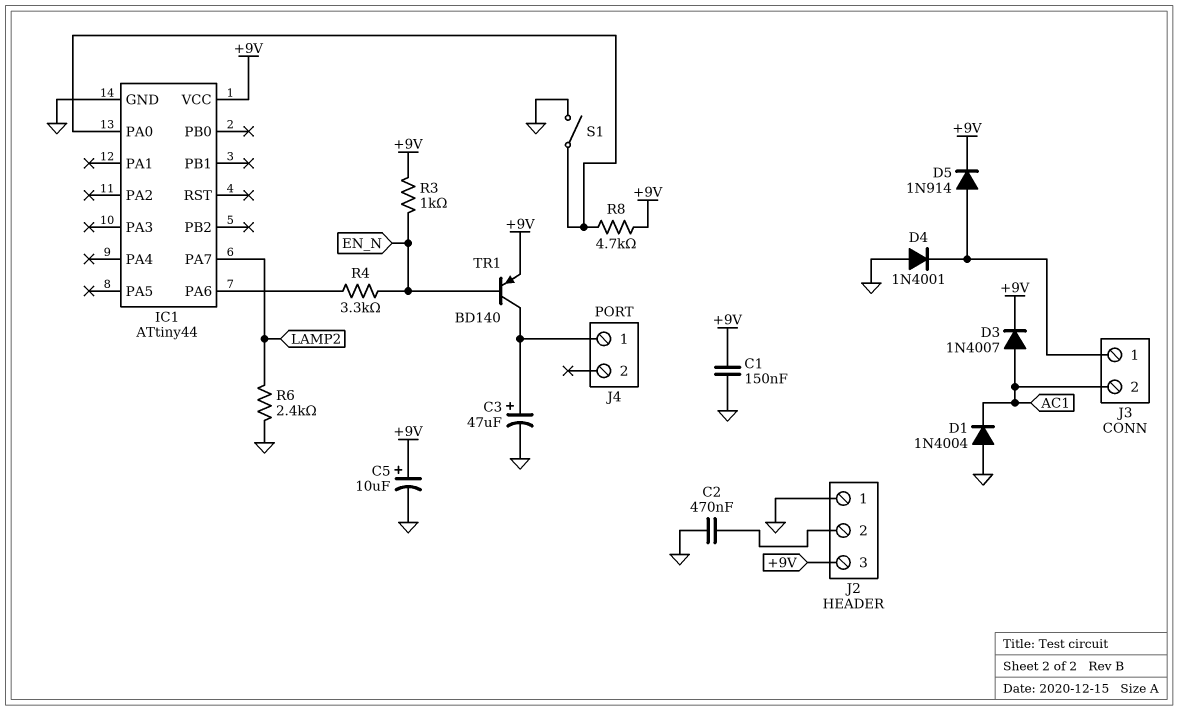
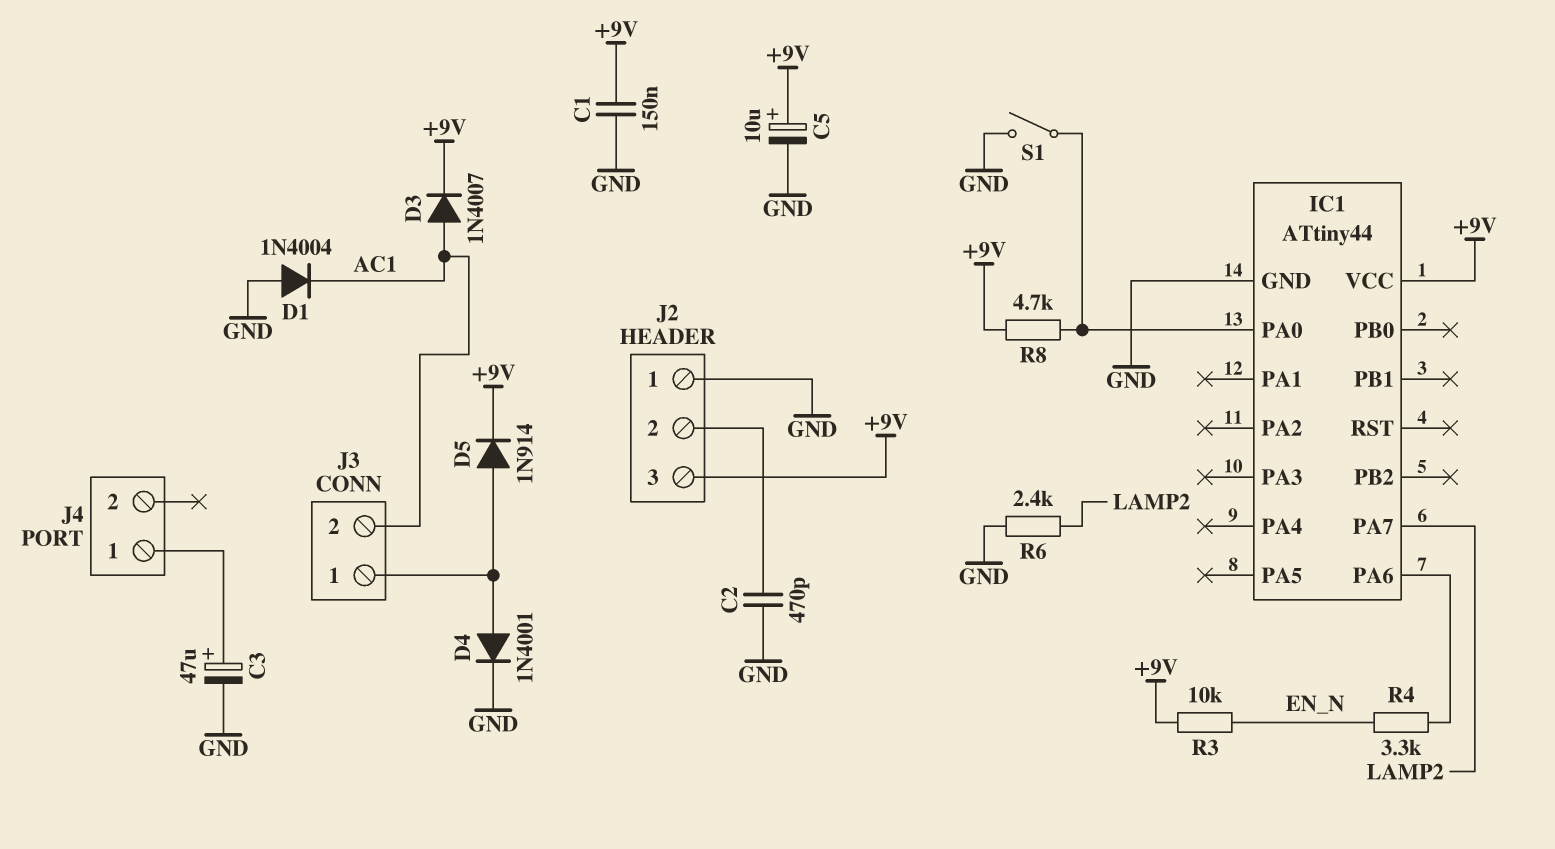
C2: 470nF (GND, J2/2) -> 470pF (GND, J2/2)
D4: diode 1N4001 (A GND, K J3/1) -> diode 1N4001 (A J3/1, K GND)
R3: 1k (+9V, EN_N) -> 10k (+9V, EN_N)
TR1: PNP BD140 (B EN_N, C J4/1, E +9V) -> none

